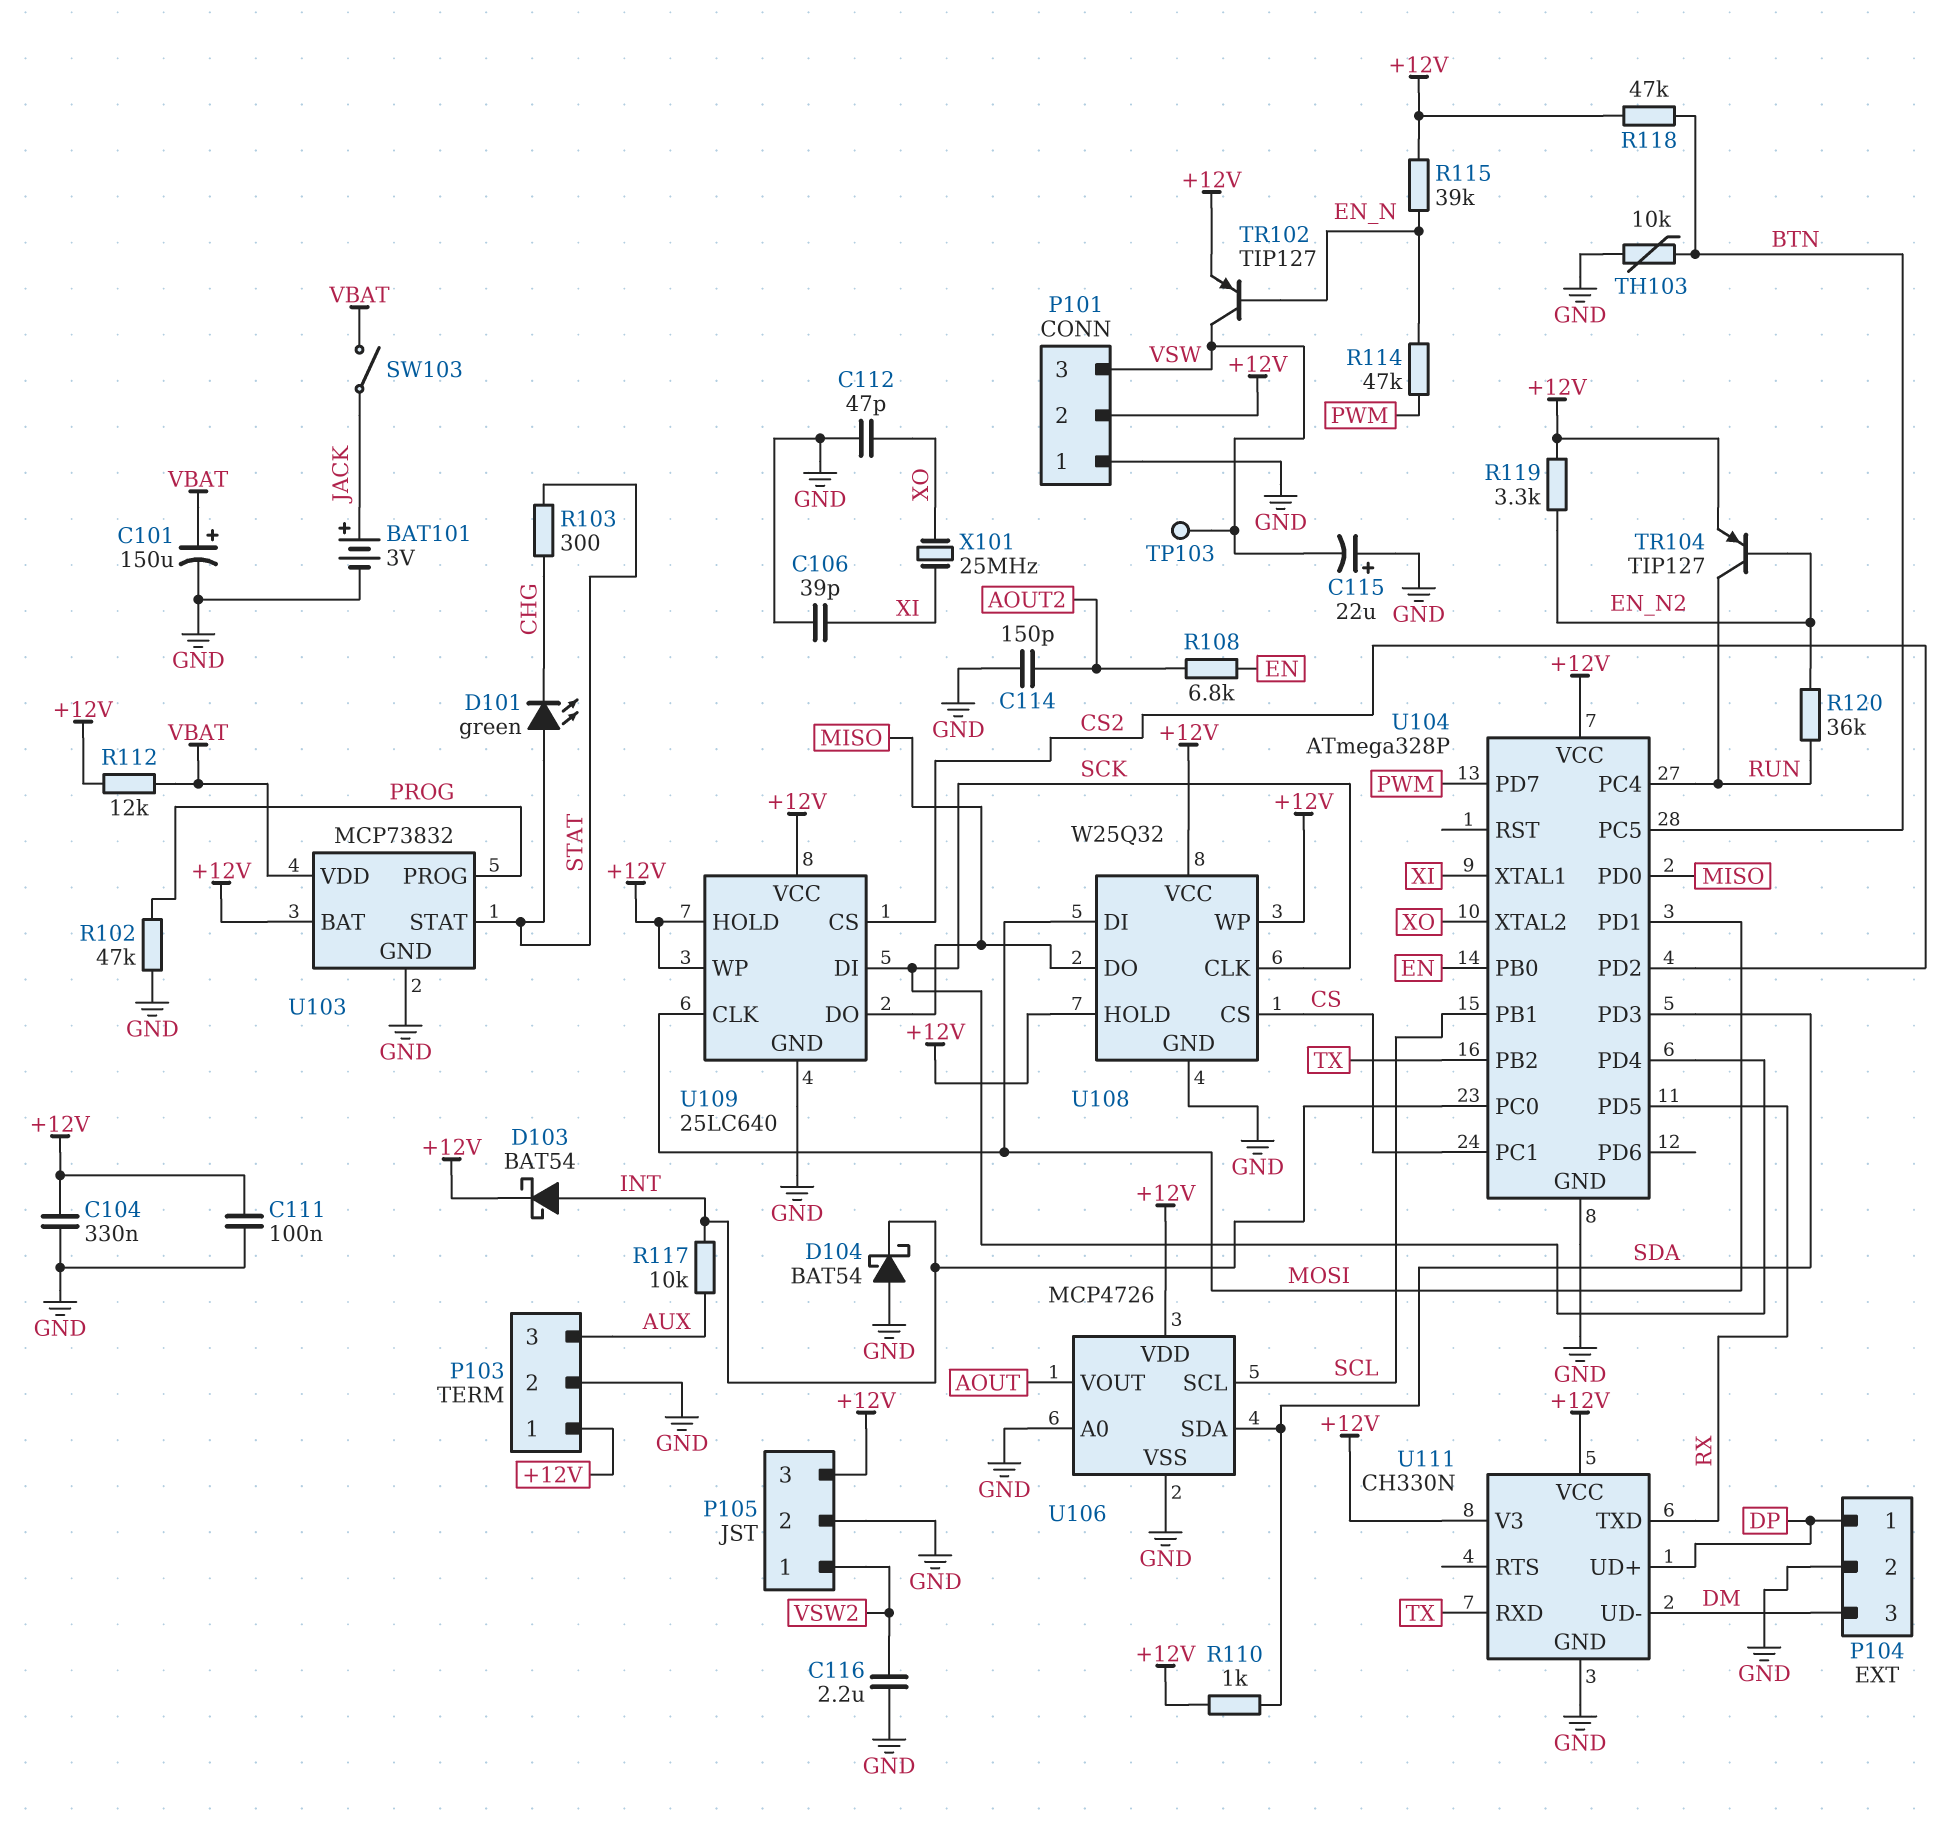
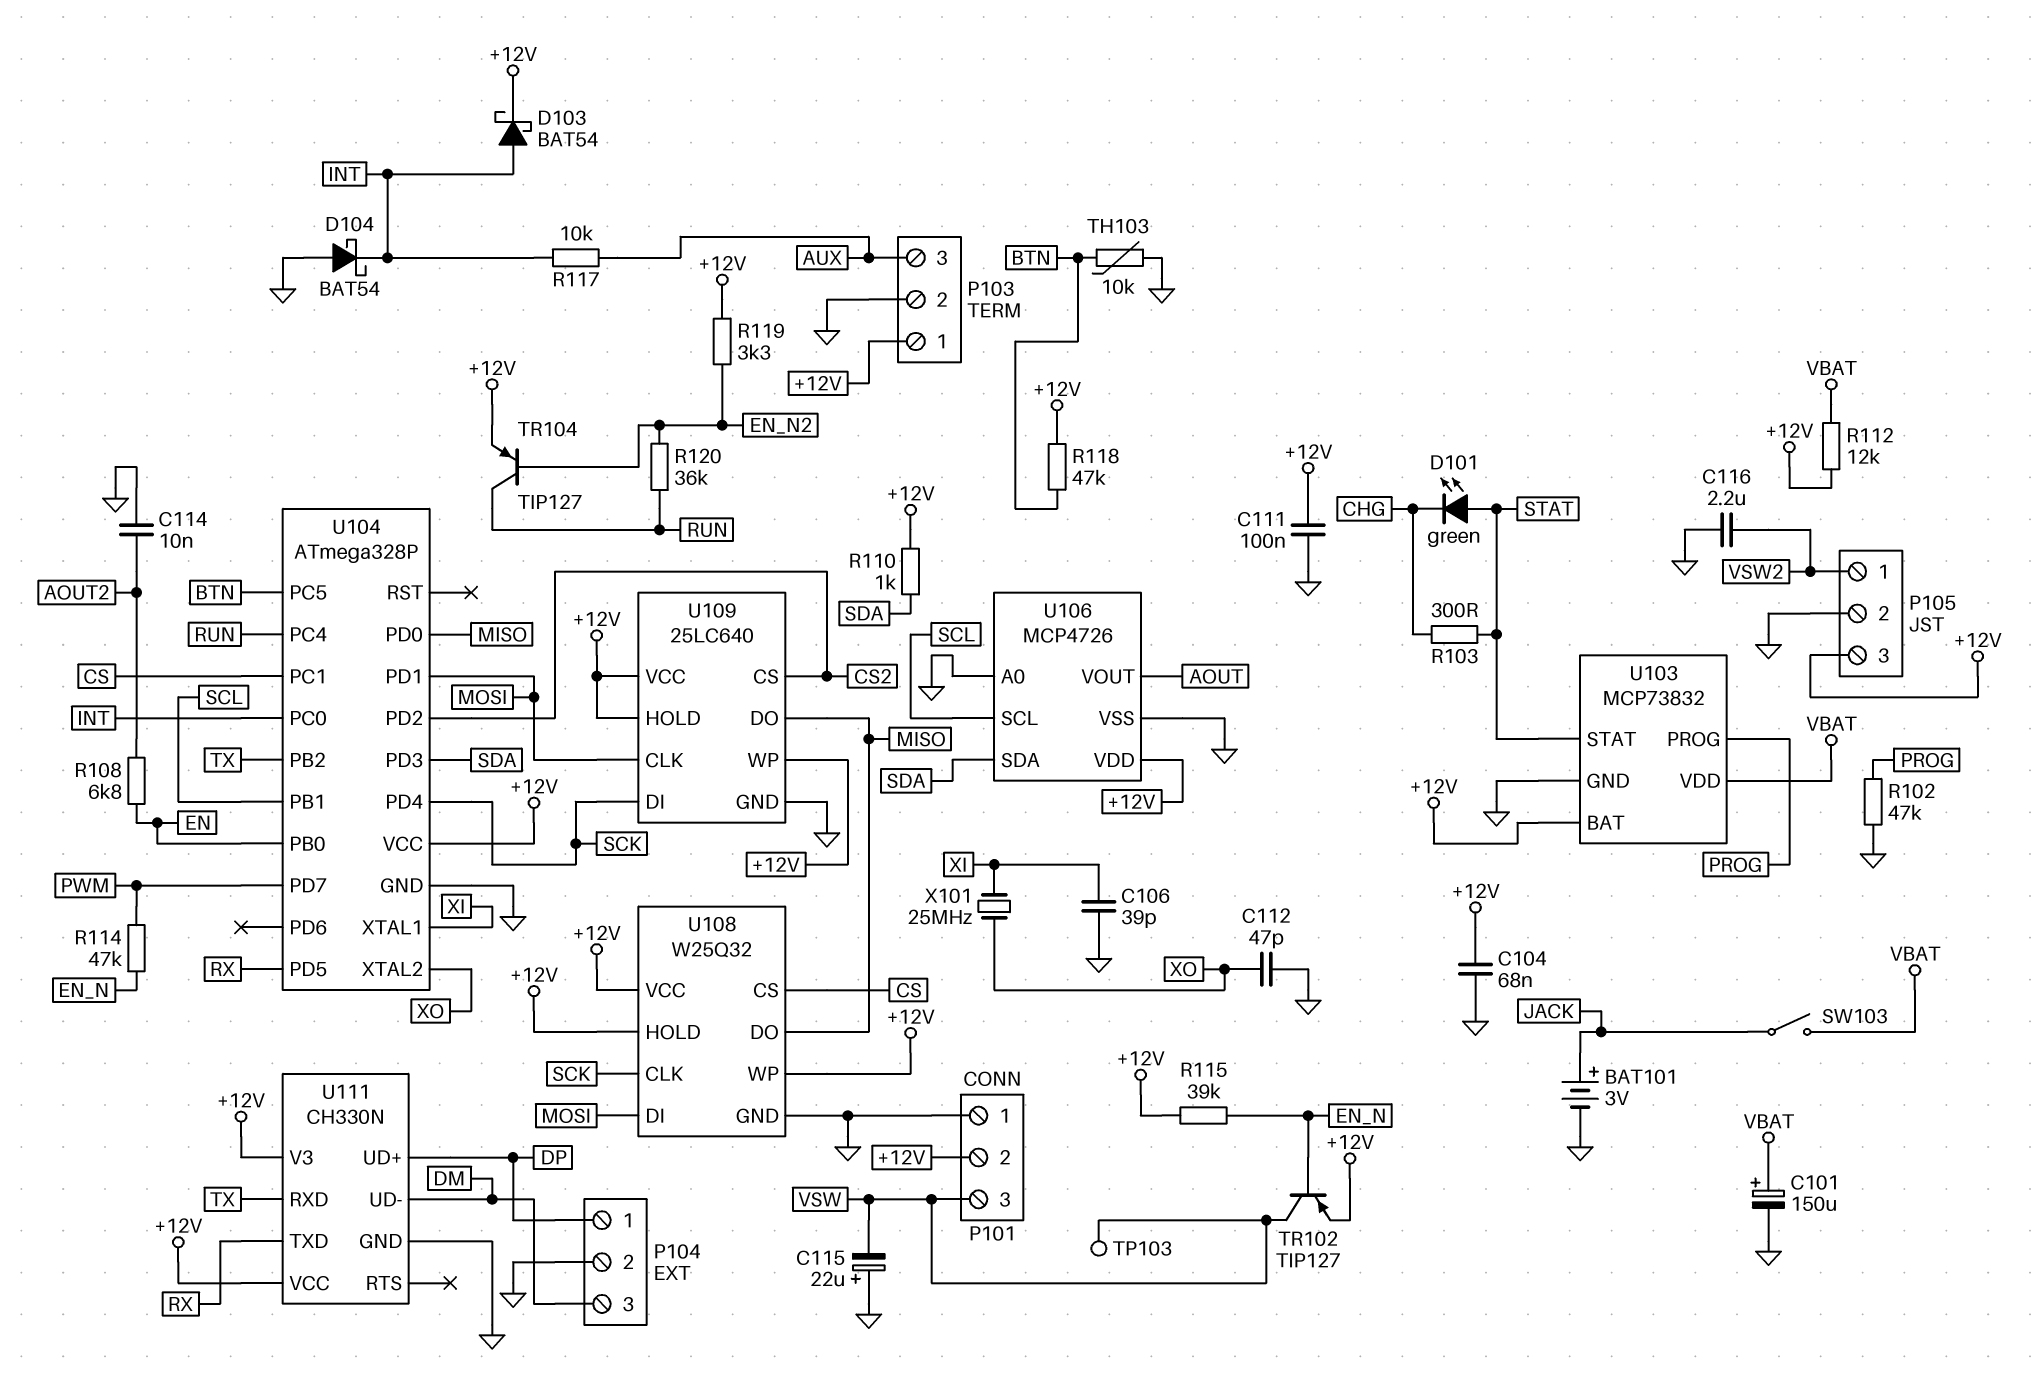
C104: 330nF (+12V, GND) -> 68nF (+12V, GND)
C114: 150pF (AOUT2, GND) -> 10nF (AOUT2, GND)

